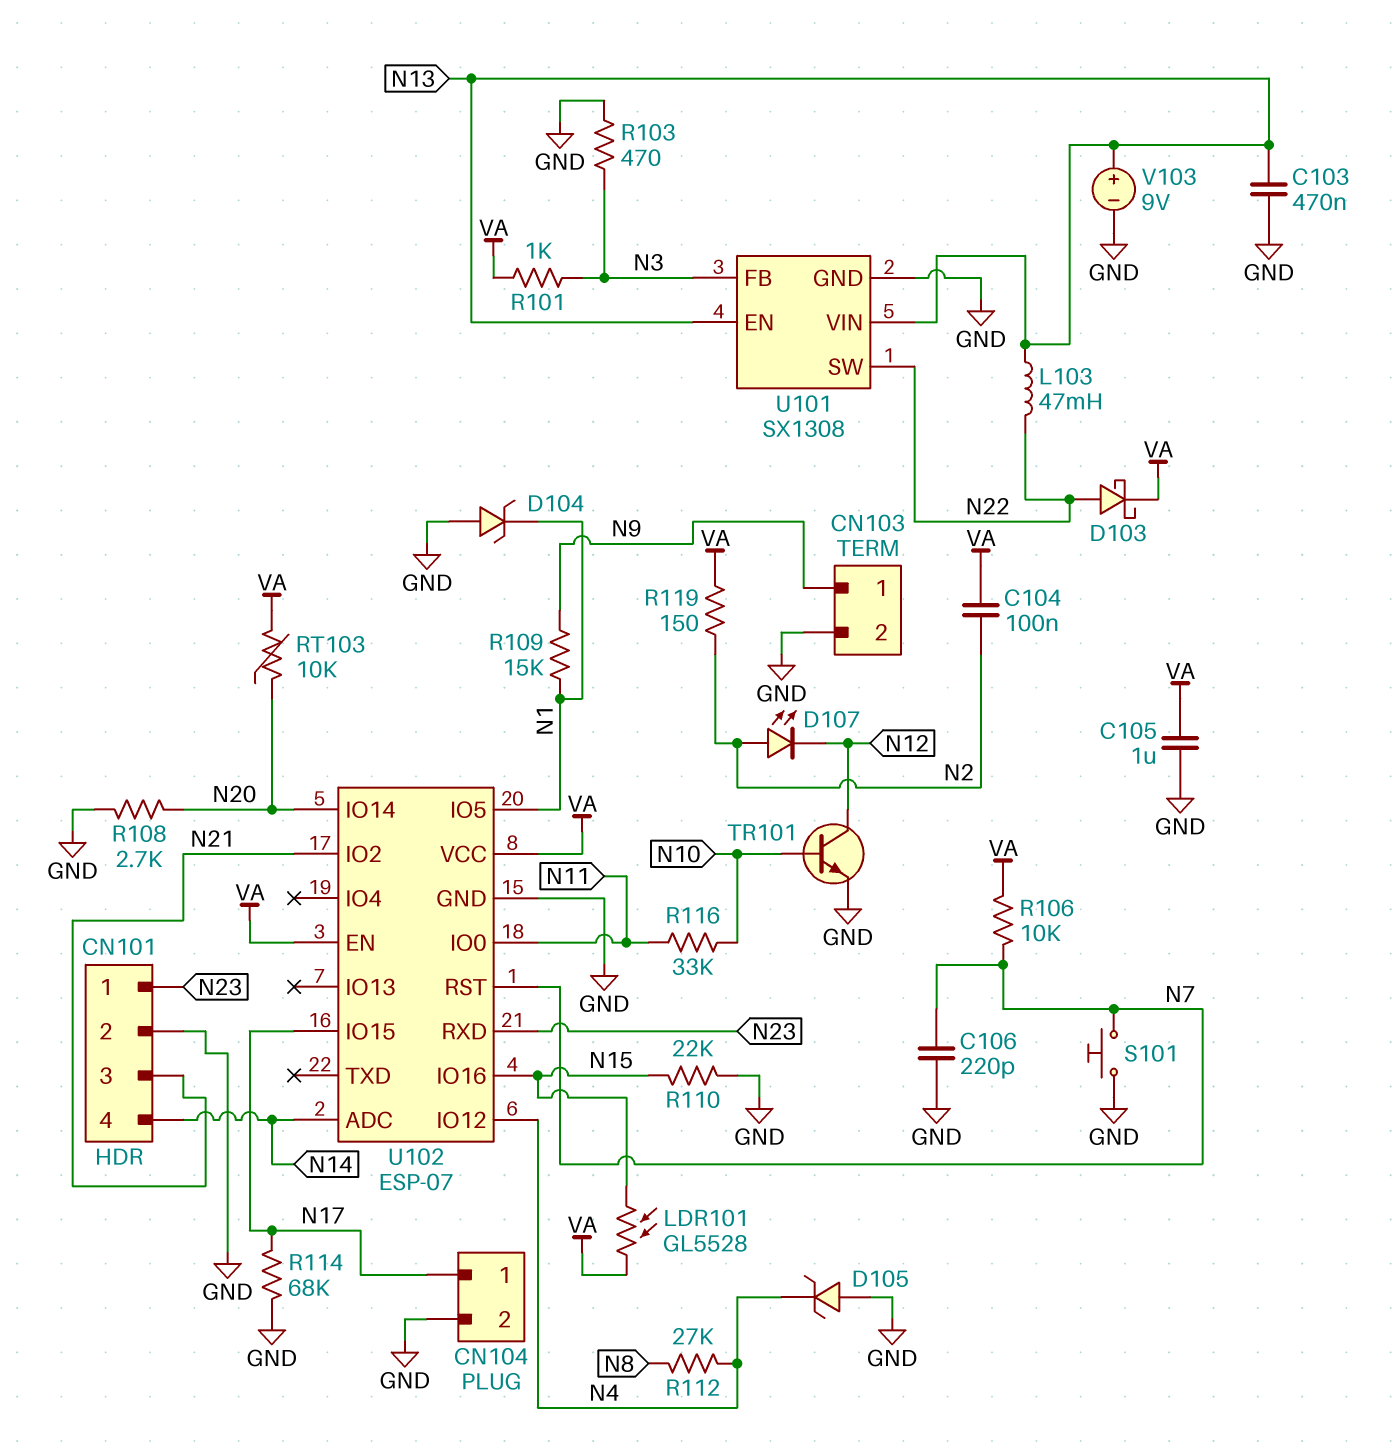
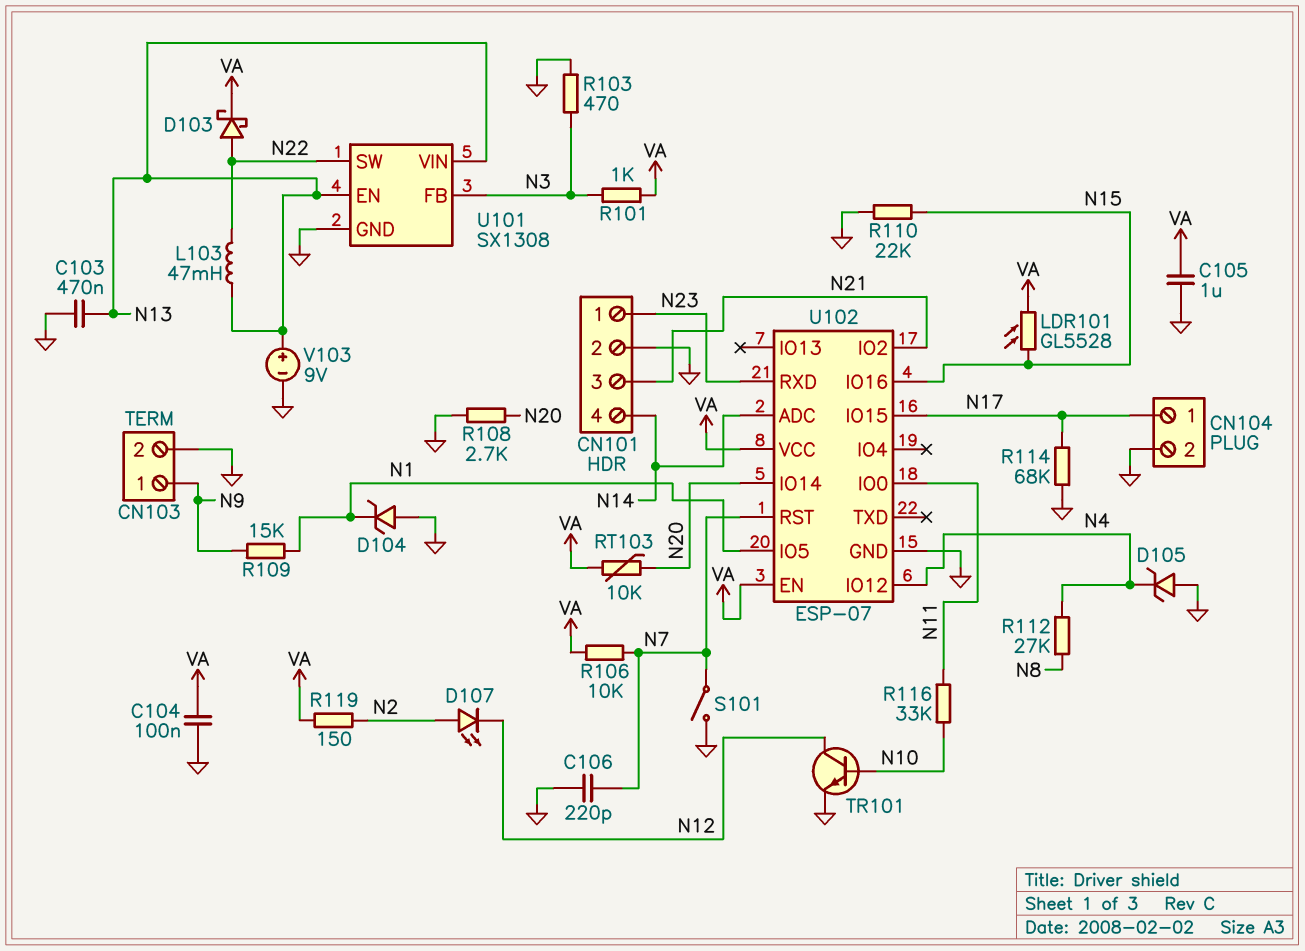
C104: 100nF (N2, VA) -> 100nF (GND, VA)
S101: button (GND, N7) -> switch (GND, N7)

